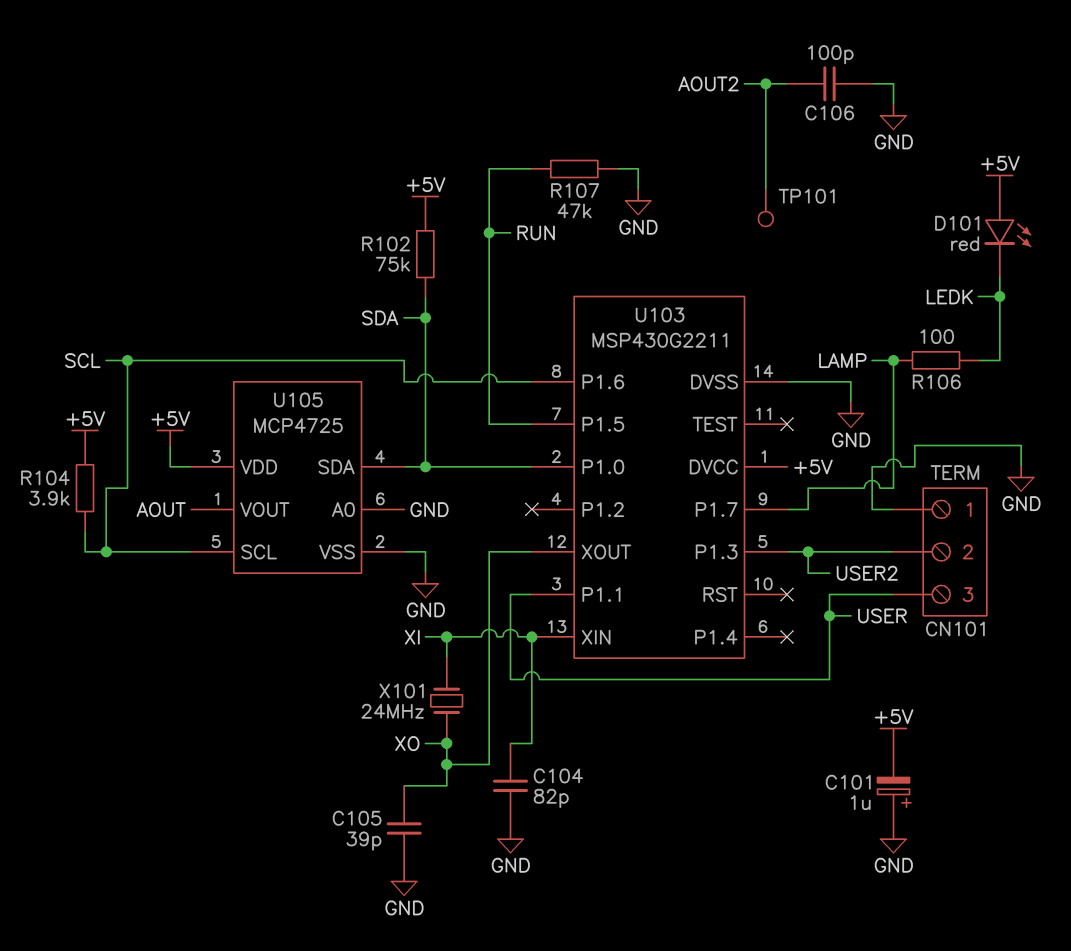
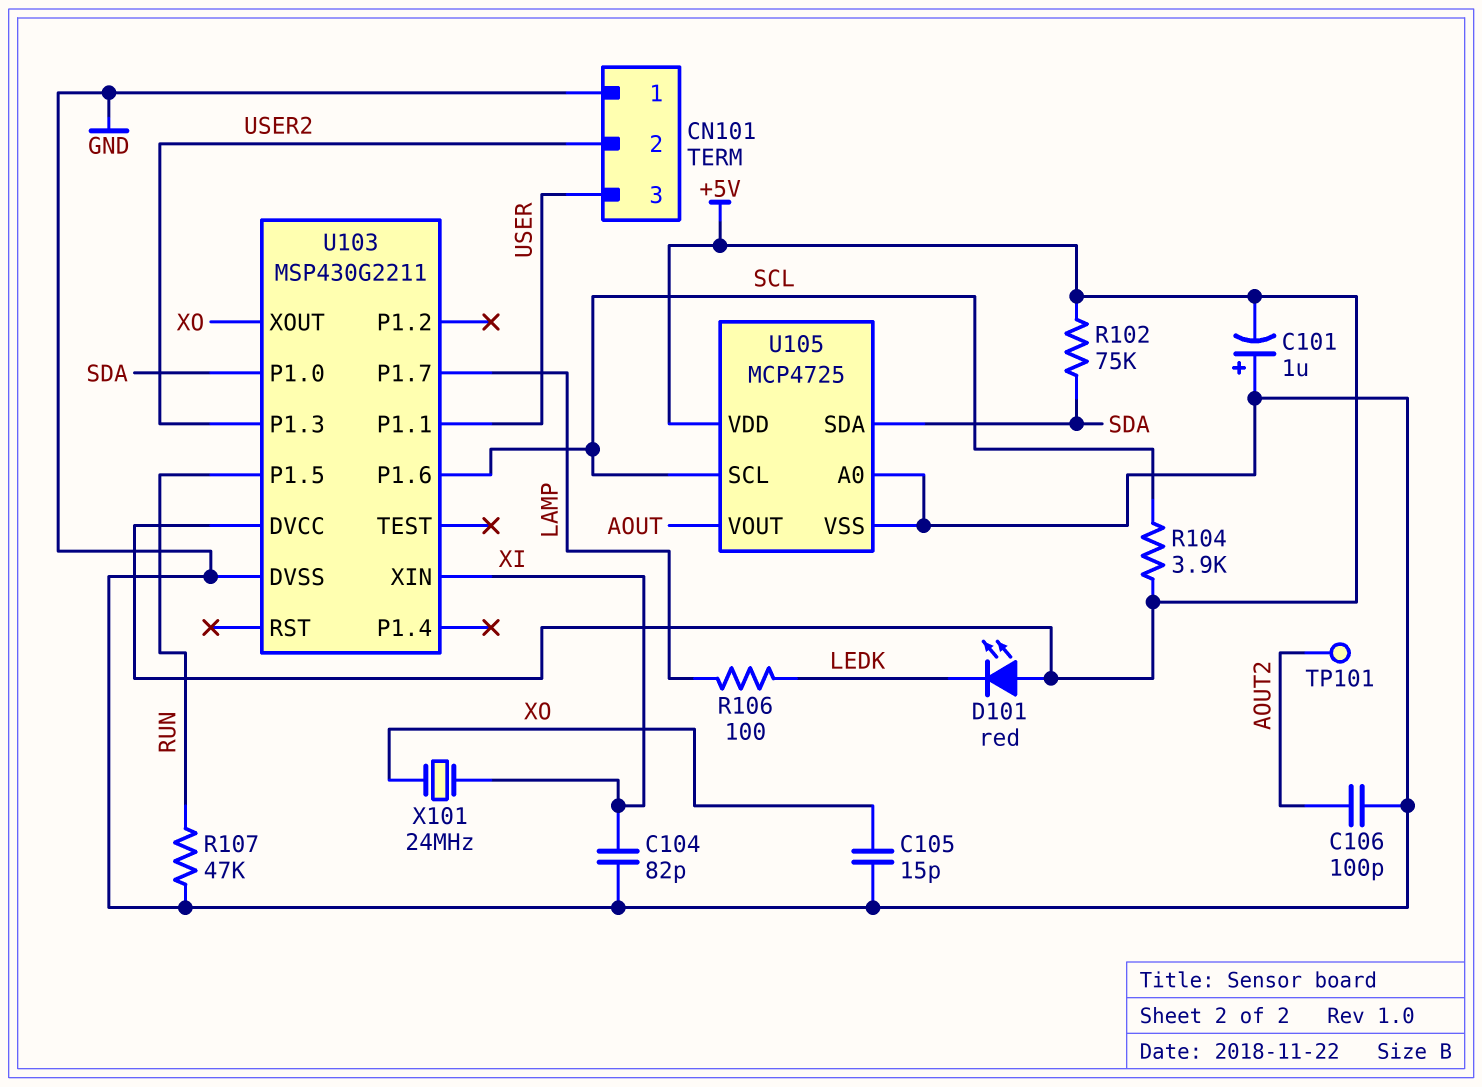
C105: 39pF (GND, XO) -> 15pF (GND, XO)

